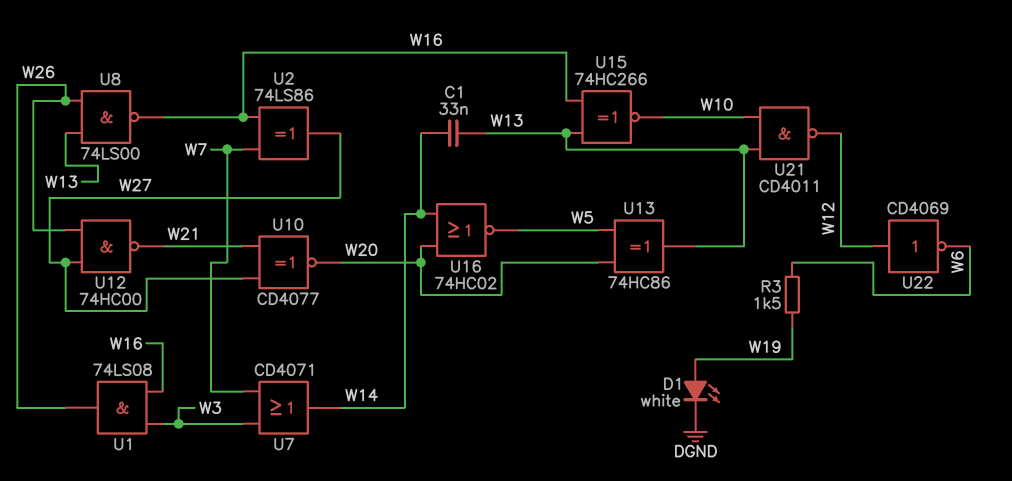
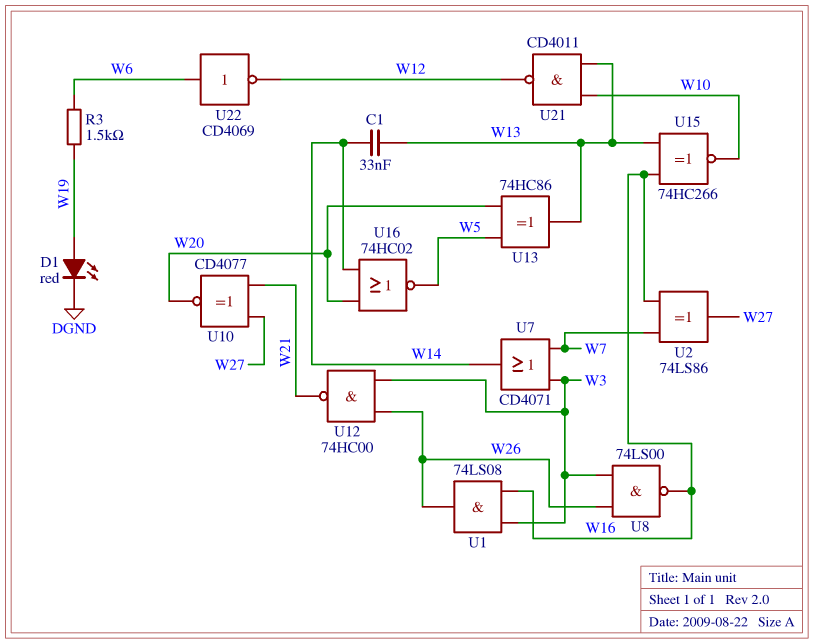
D1: LED white (A W19, K DGND) -> LED red (A W19, K DGND)
U8: NAND 74LS00 (in W13, in W26, out W16) -> NAND 74LS00 (in W3, in W26, out W16)
U12: NAND 74HC00 (in W26, in W27, out W21) -> NAND 74HC00 (in W3, in W26, out W21)
U22: NOT CD4069 (in W12, out W6) -> NOT CD4069 (in W6, out W12)

